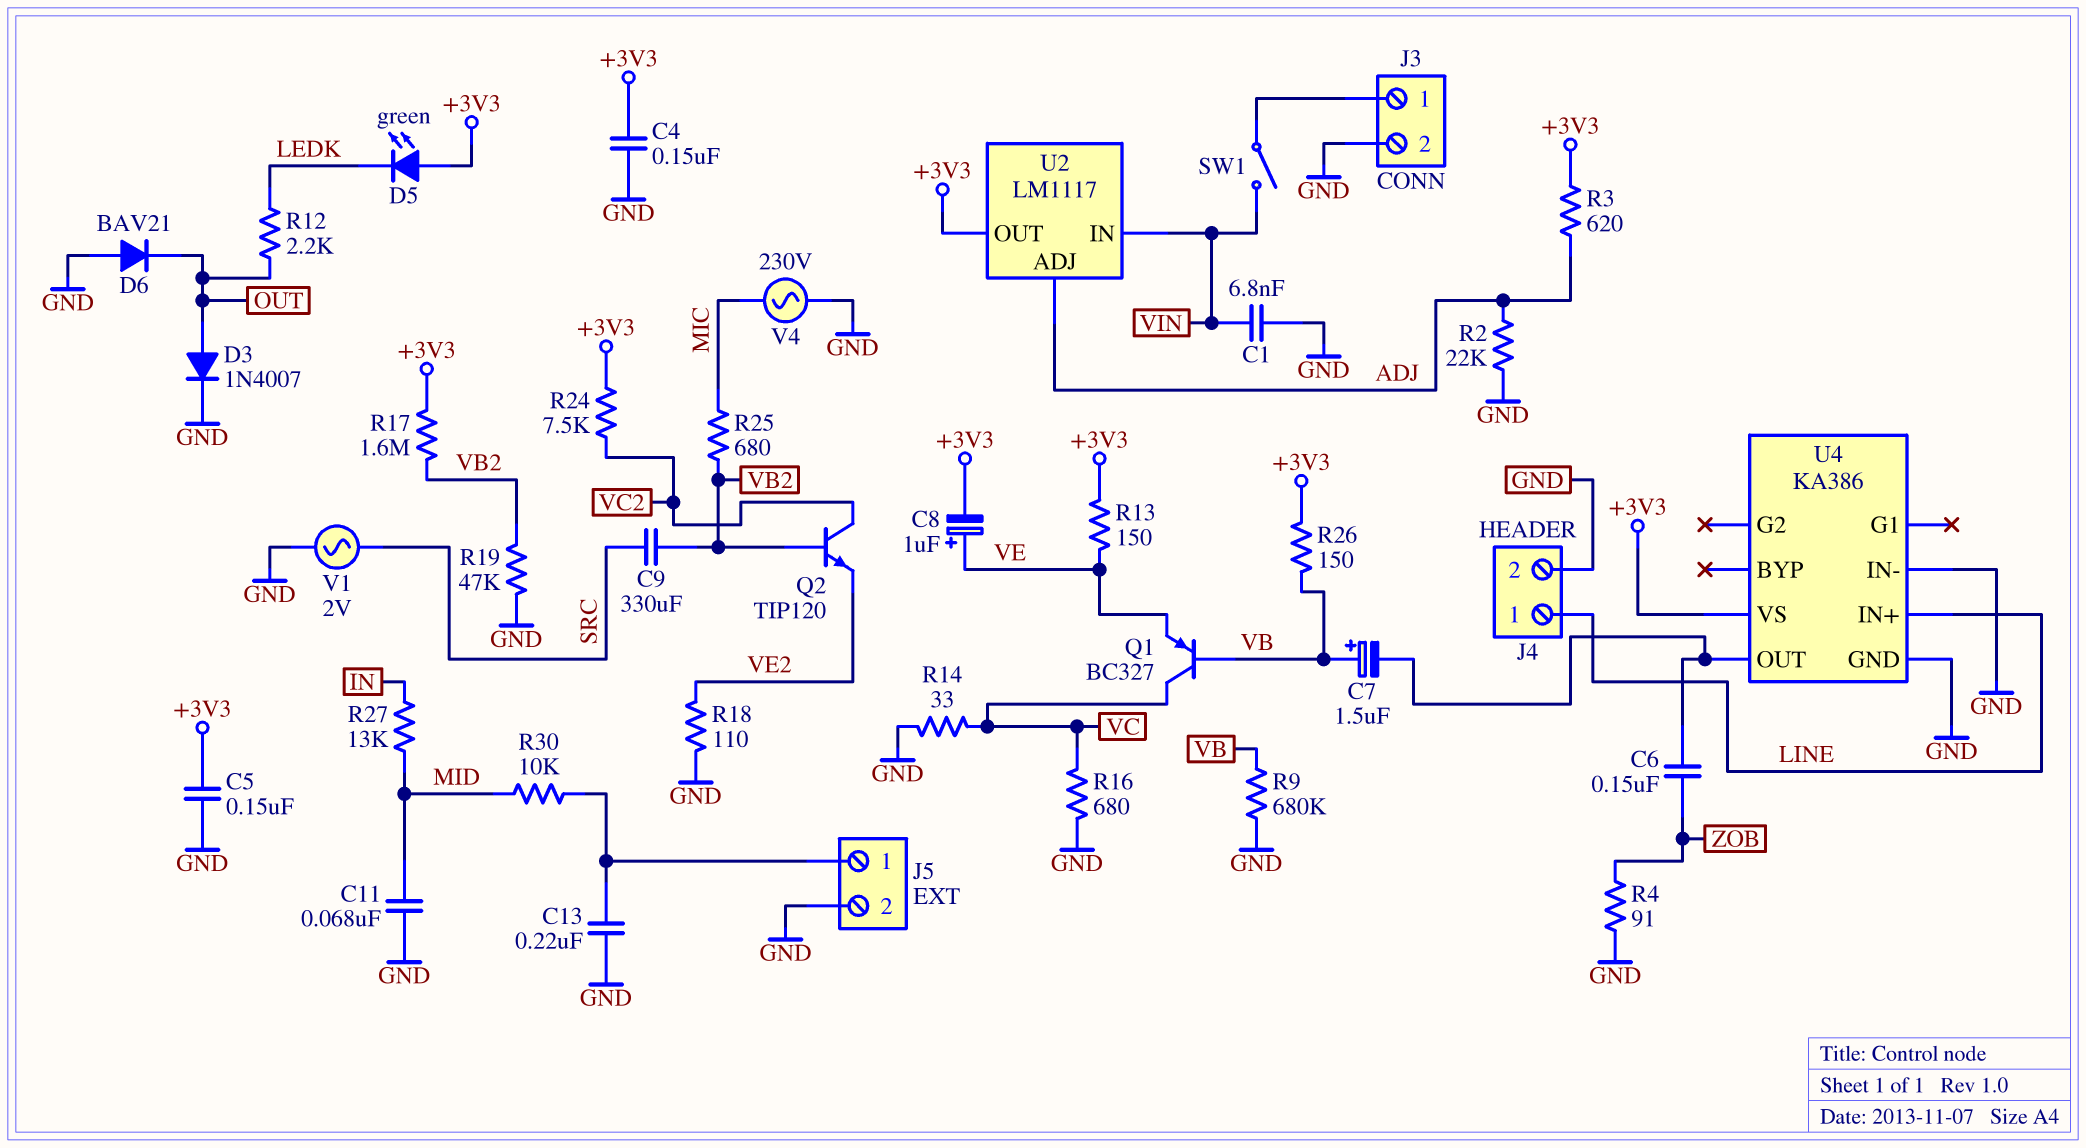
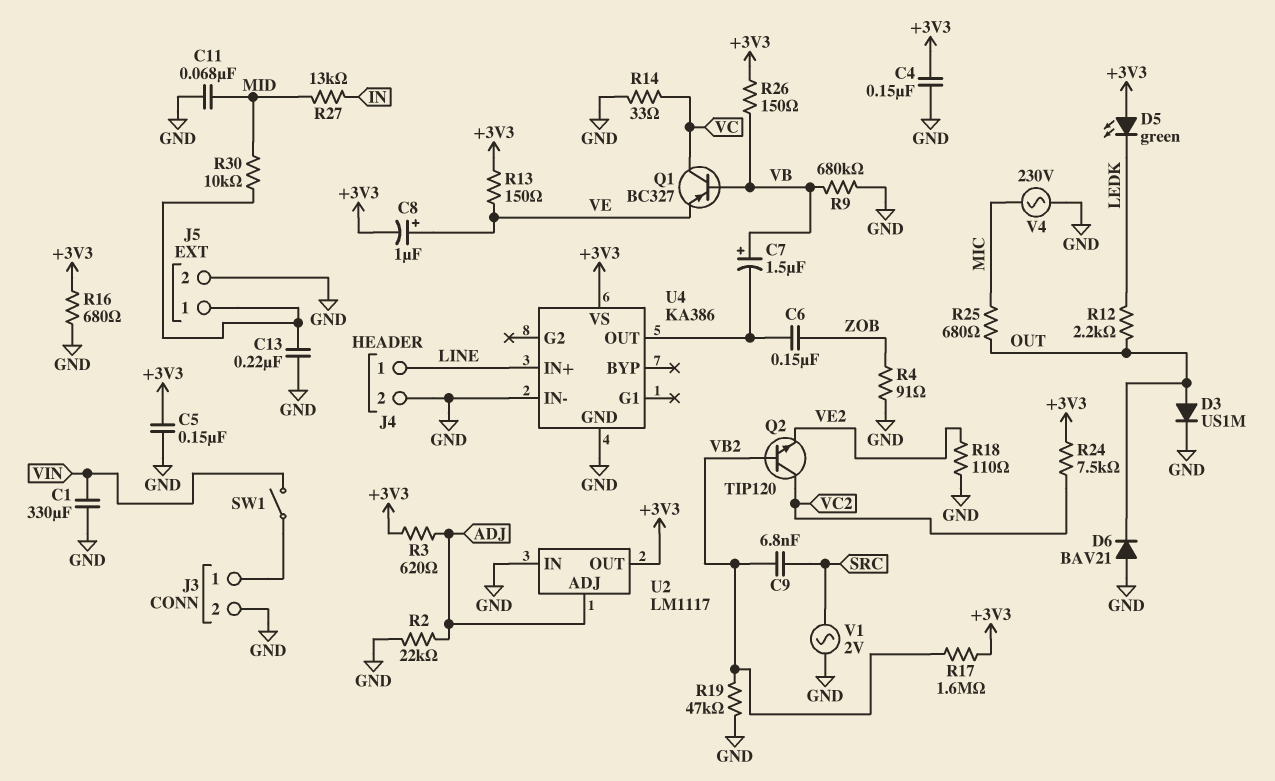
C1: 6.8nF (GND, VIN) -> 330uF (GND, VIN)
C9: 330uF (SRC, VB2) -> 6.8nF (SRC, VB2)
D3: diode 1N4007 (A OUT, K GND) -> diode US1M (A OUT, K GND)
R16: 680 (GND, VC) -> 680 (+3V3, GND)
R25: 680 (MIC, VB2) -> 680 (MIC, OUT)
U2 pin IN: VIN -> GND

